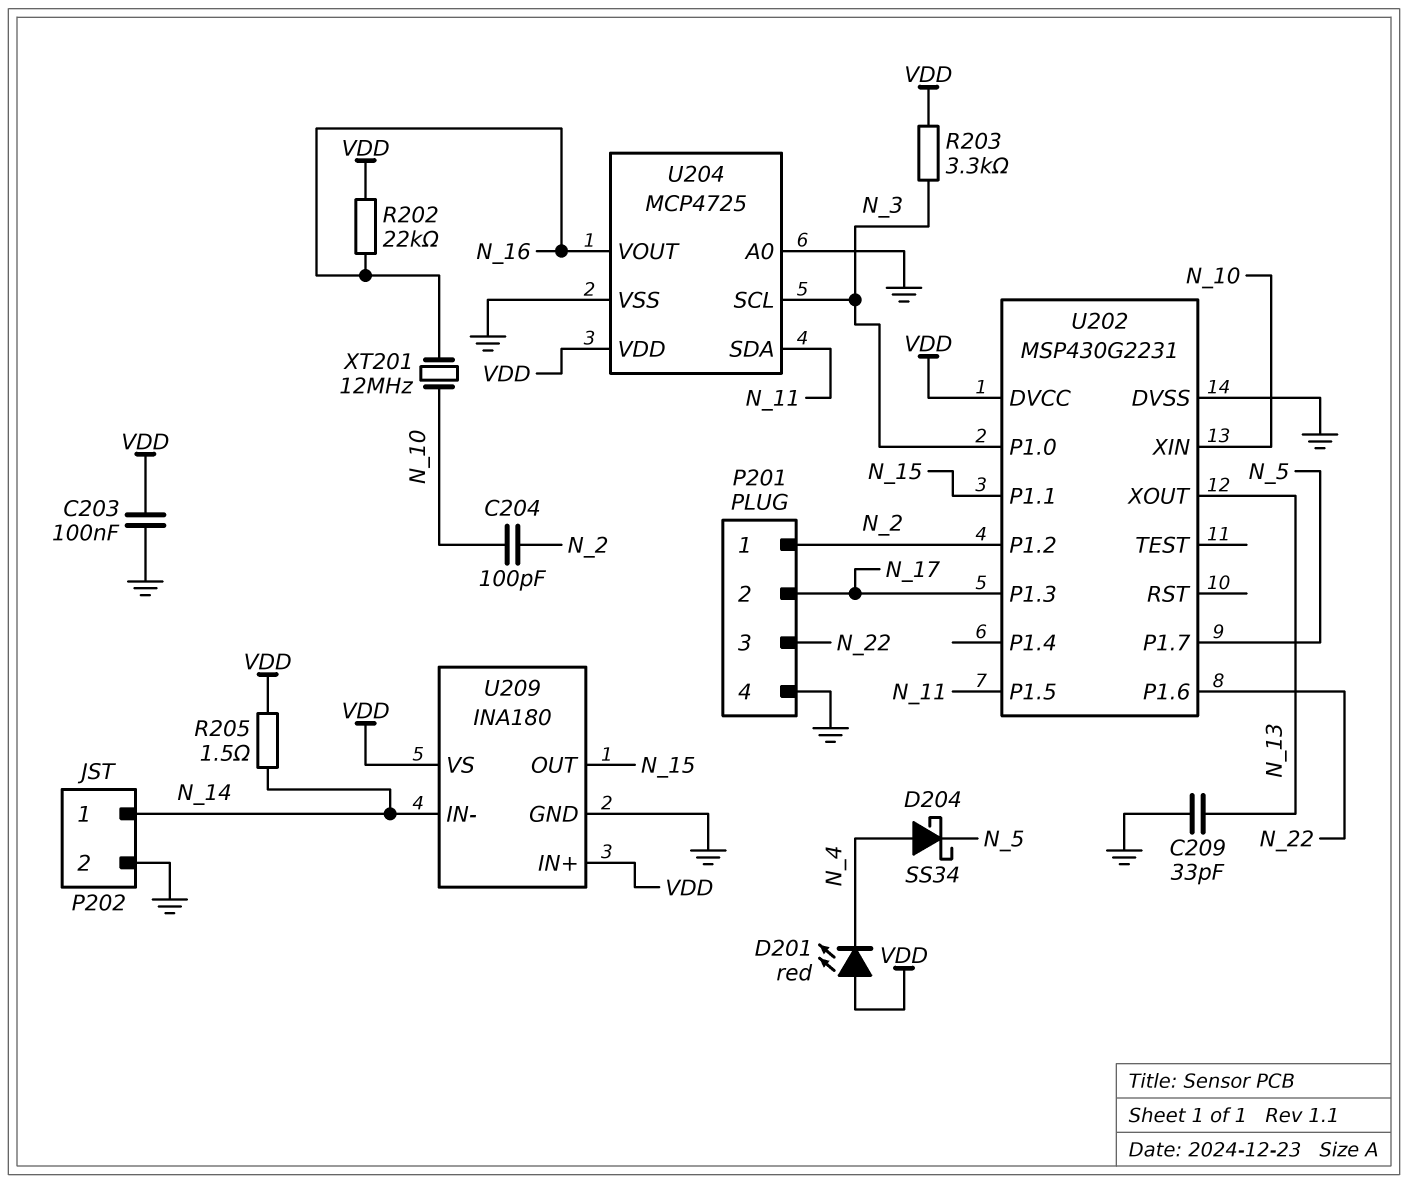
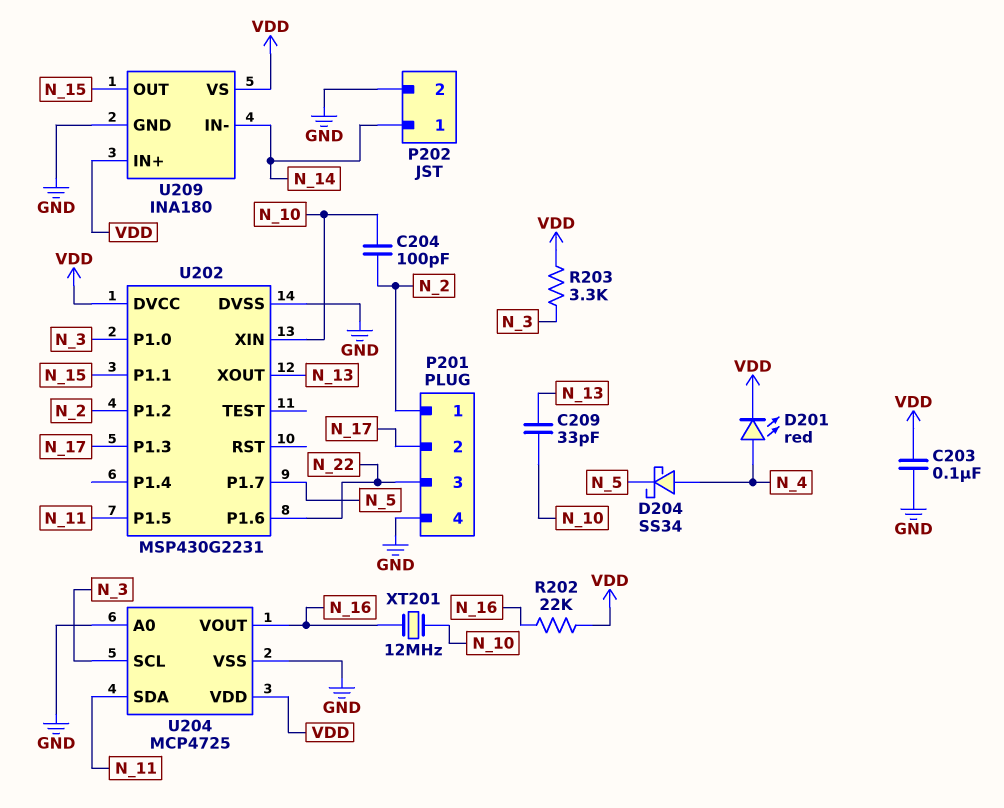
C209: 33pF (GND, N_13) -> 33pF (N_10, N_13)
D201: LED red (A VDD, K N_4) -> LED red (A N_4, K VDD)
R205: 1.5 (N_14, VDD) -> none

